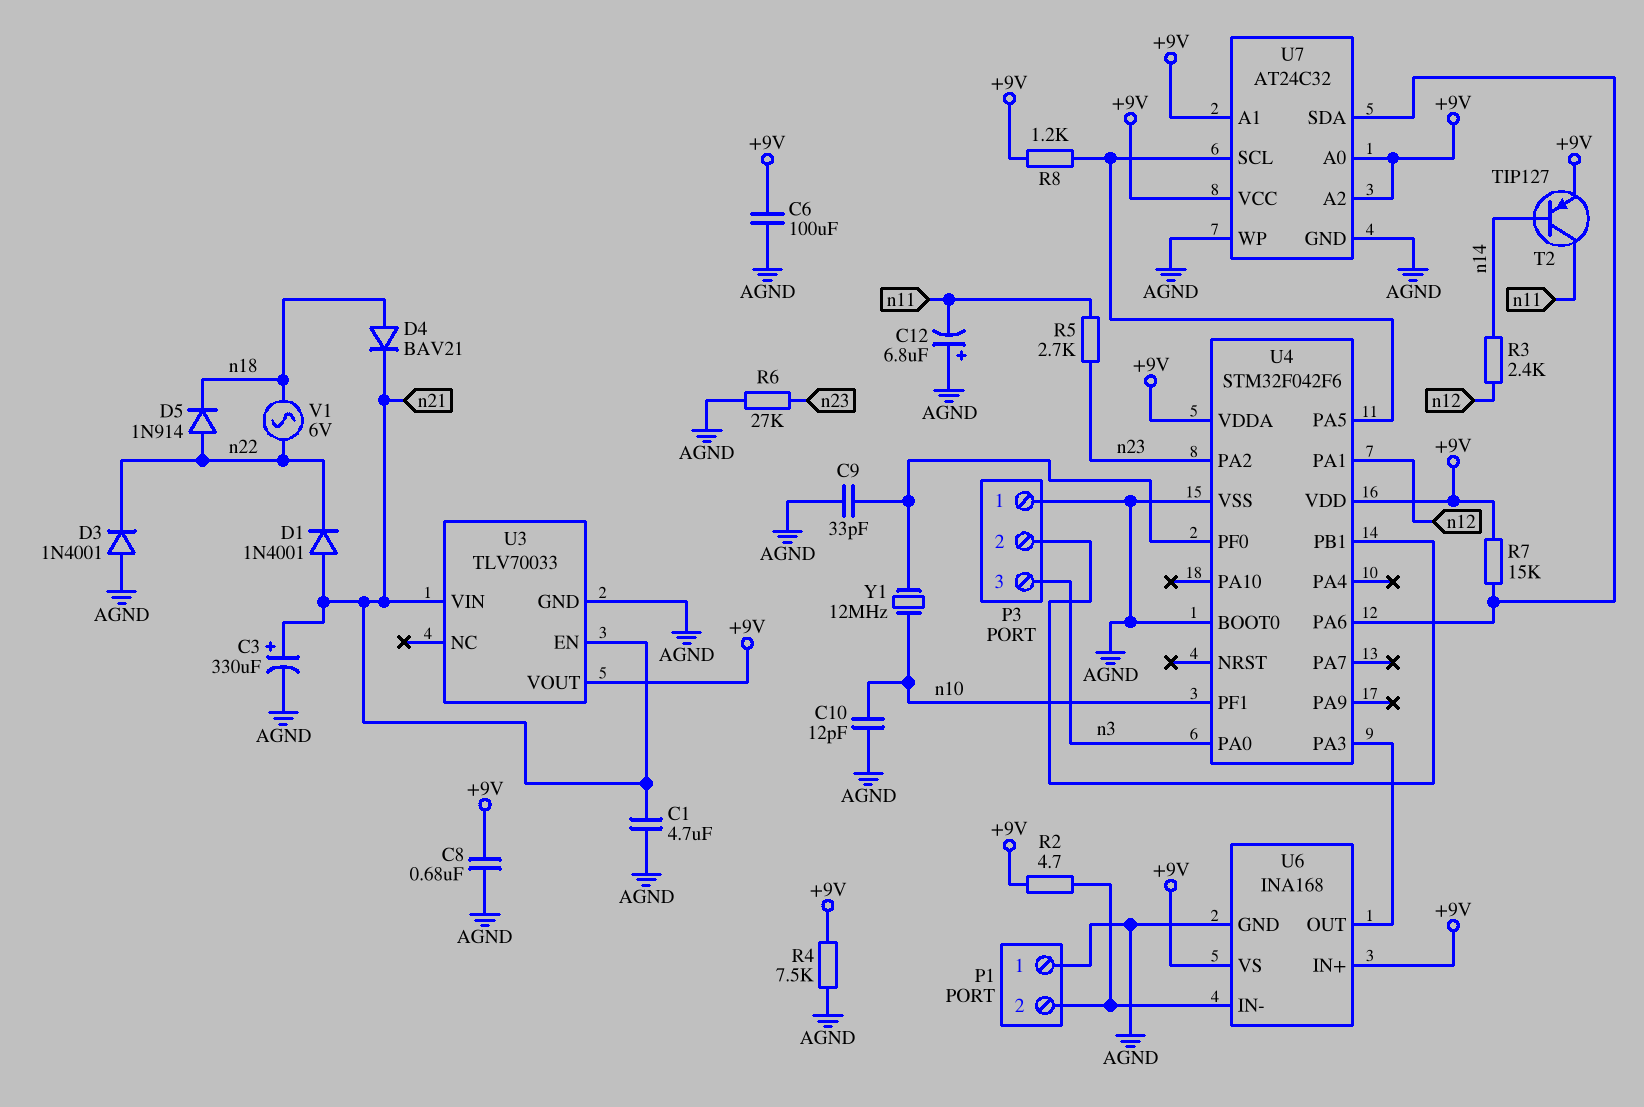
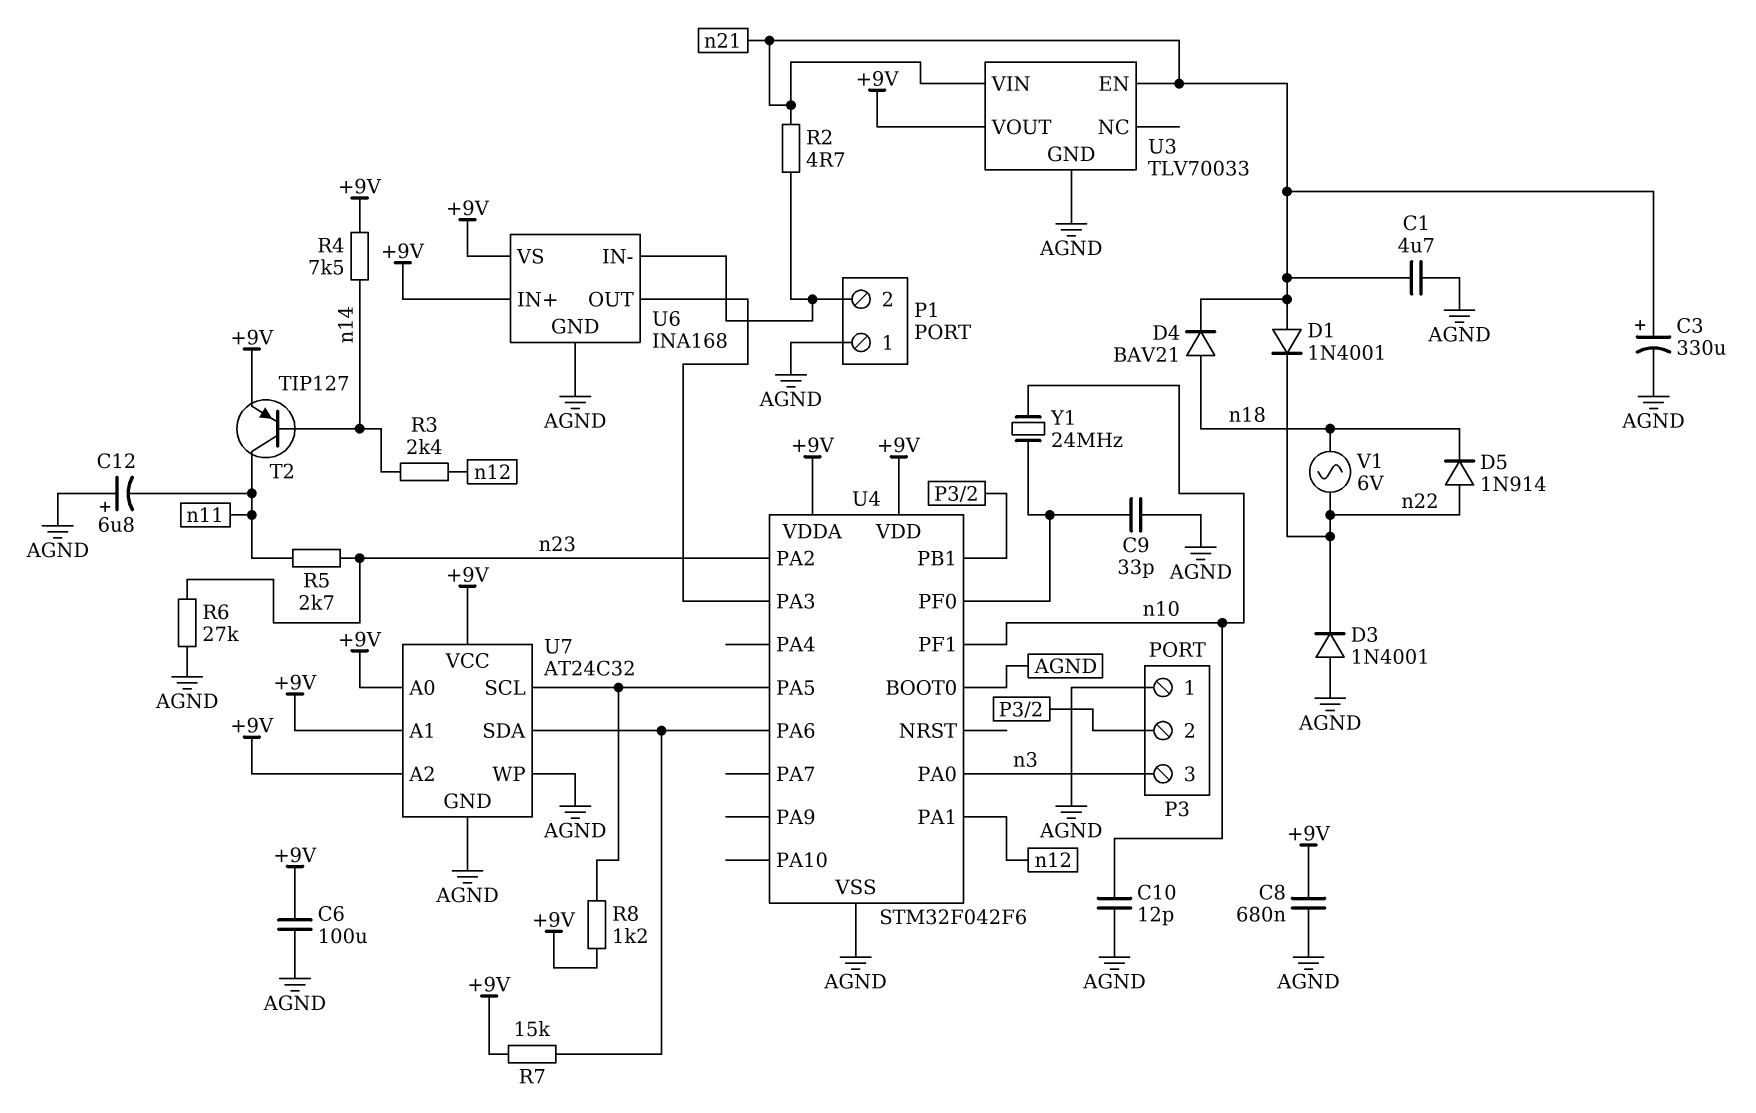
R2: 4.7 (+9V, P1/2) -> 4.7 (P1/2, n21)
R4: 7.5k (+9V, AGND) -> 7.5k (+9V, n14)
Y1: 12MHz (U4/PF0, n10) -> 24MHz (U4/PF0, n10)

